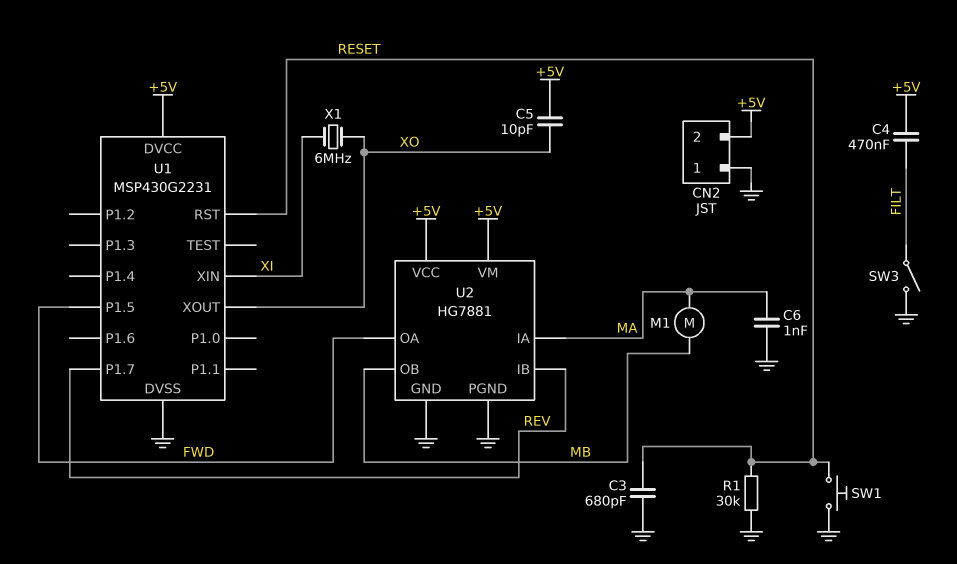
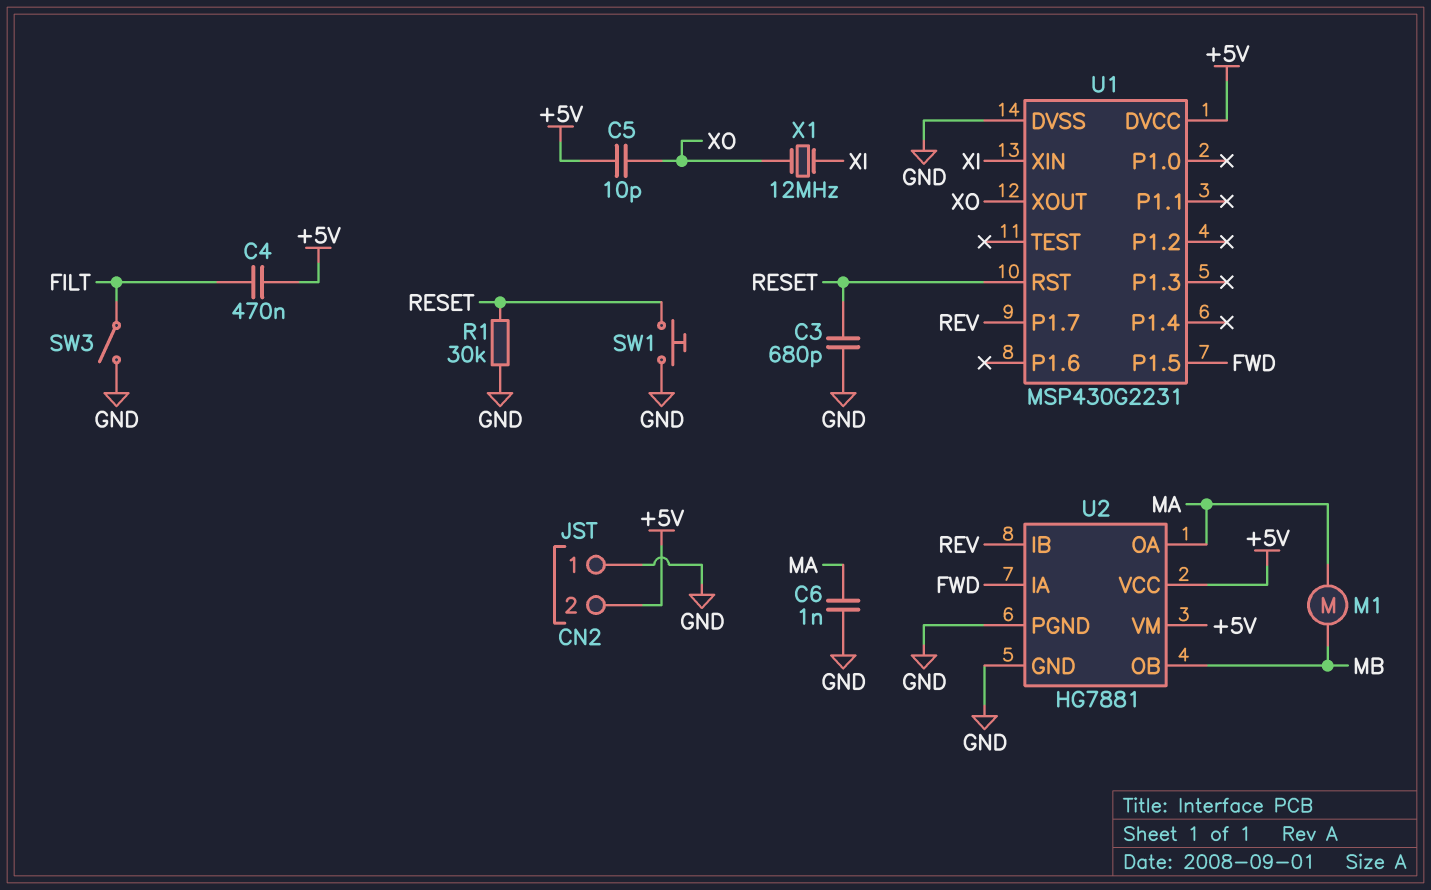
U2 pin IA: MA -> FWD
U2 pin OA: FWD -> MA
X1: 6MHz (XI, XO) -> 12MHz (XI, XO)

